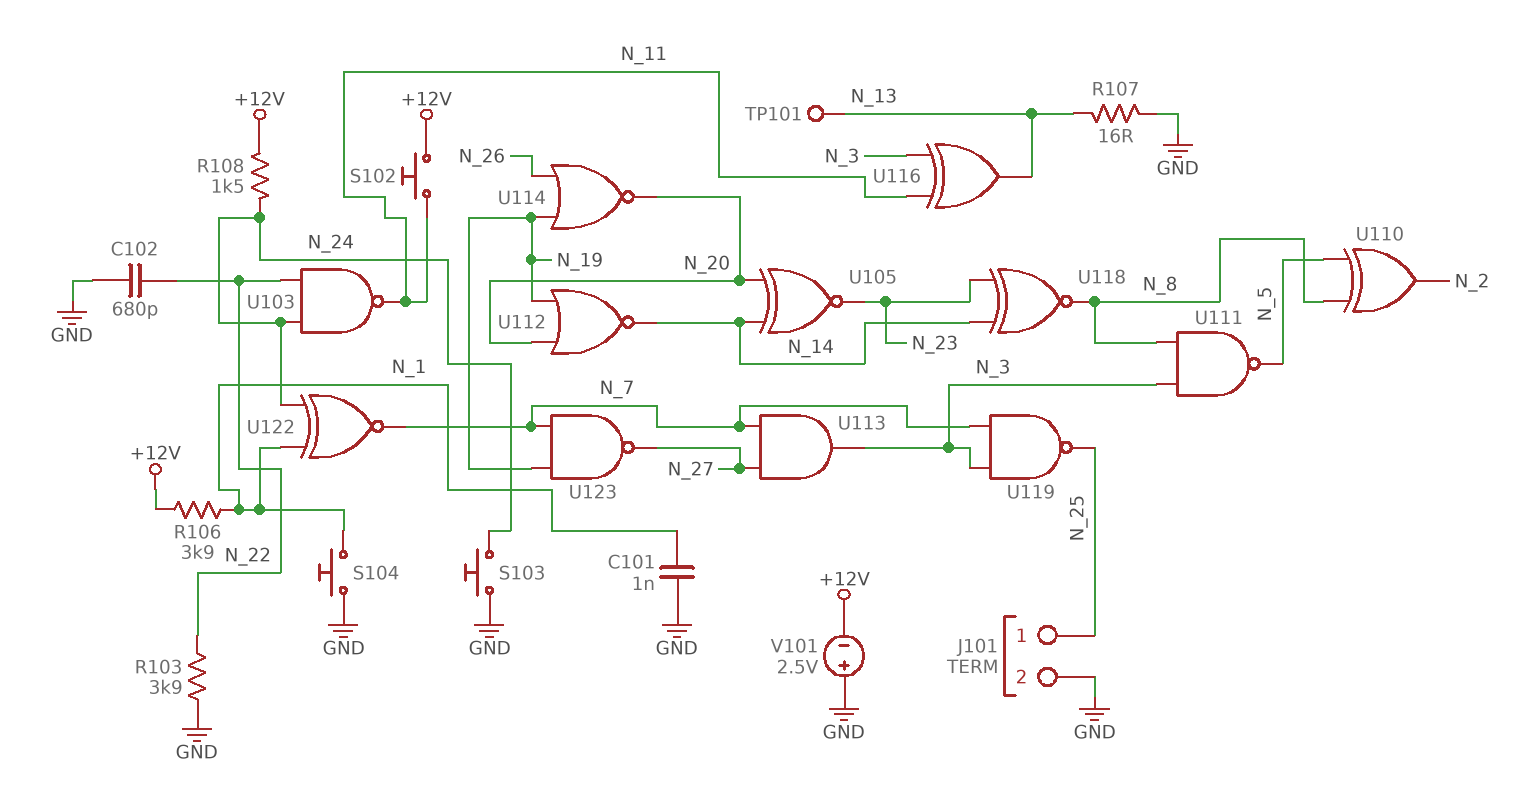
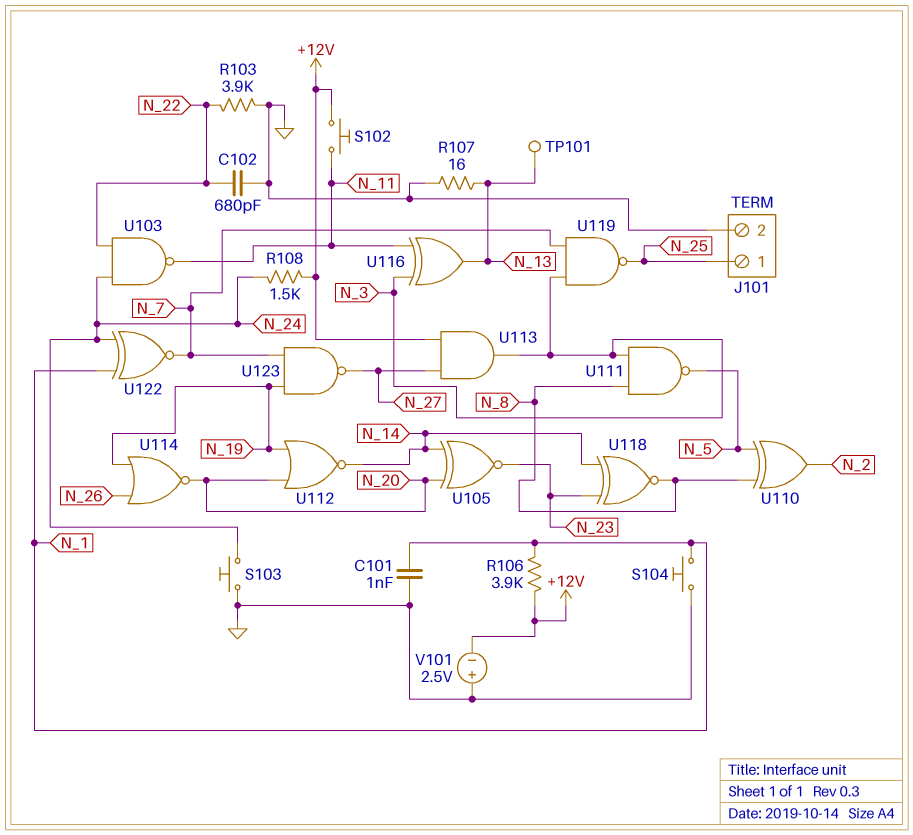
U113: AND (in N_7, in N_27, out N_3) -> AND (in +12V, in N_27, out N_3)

